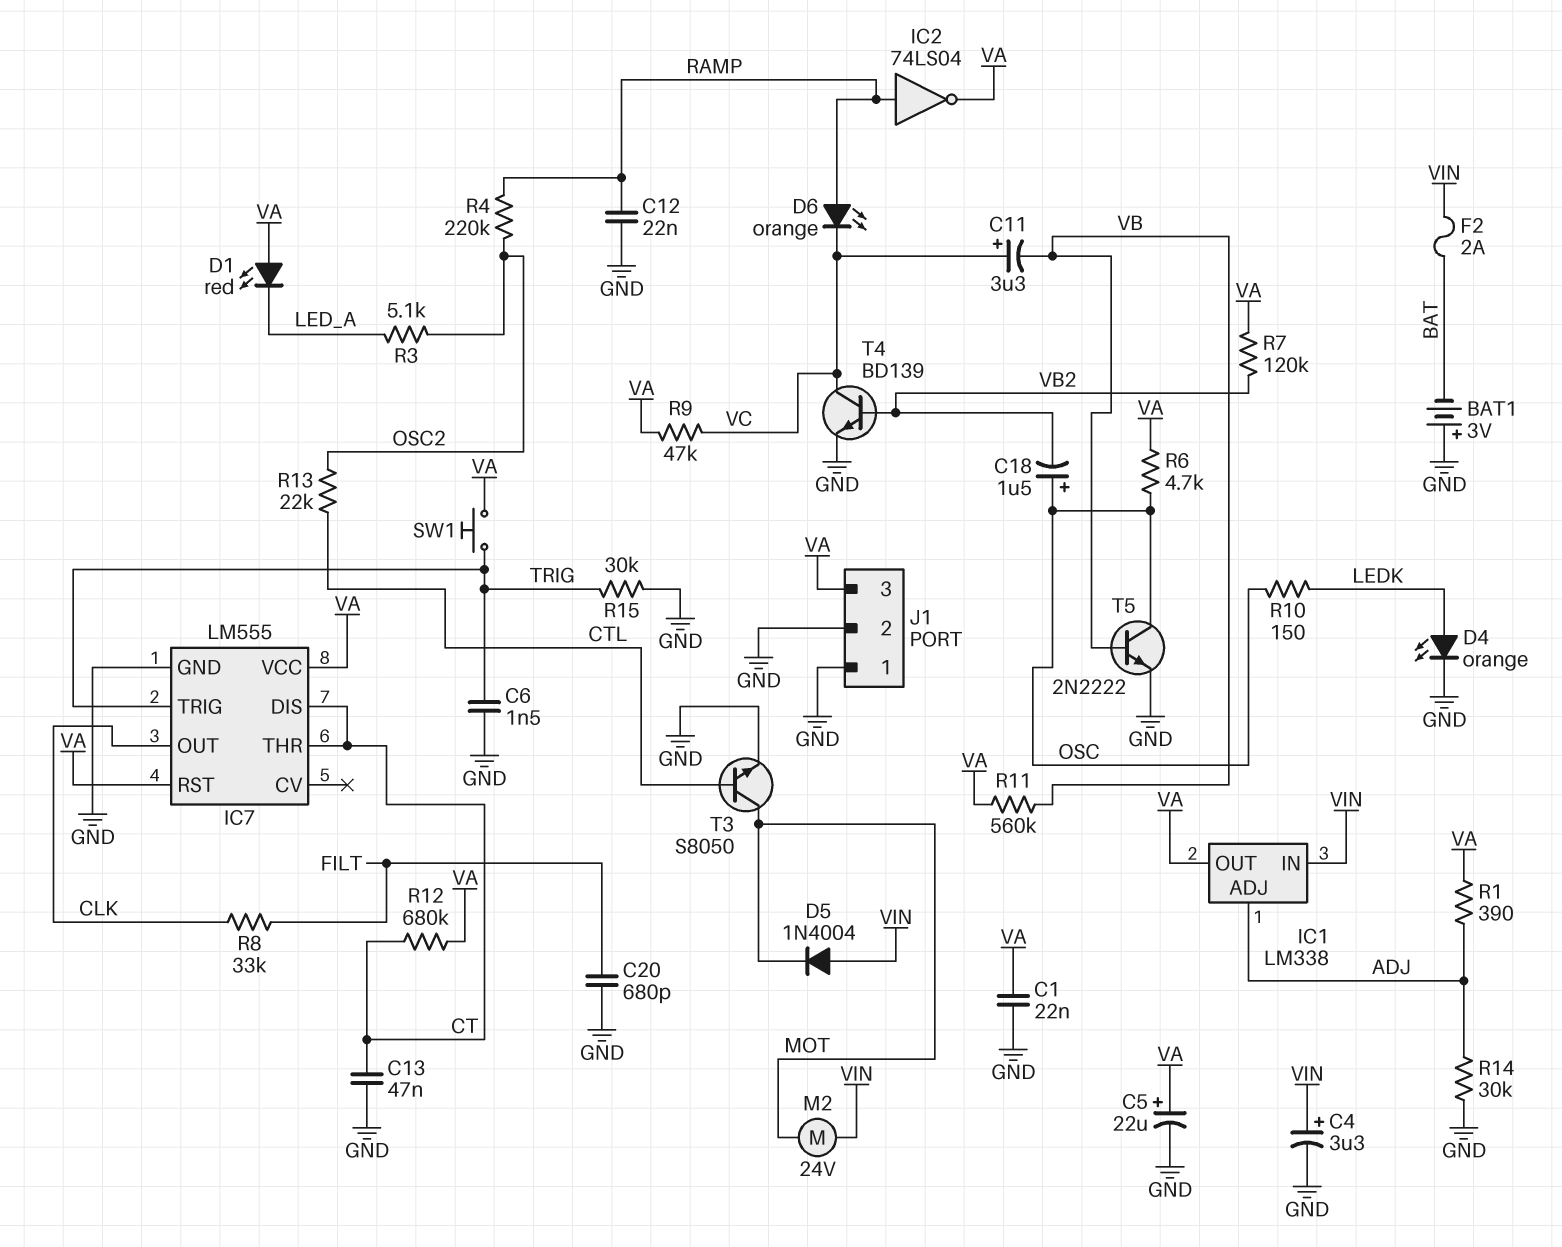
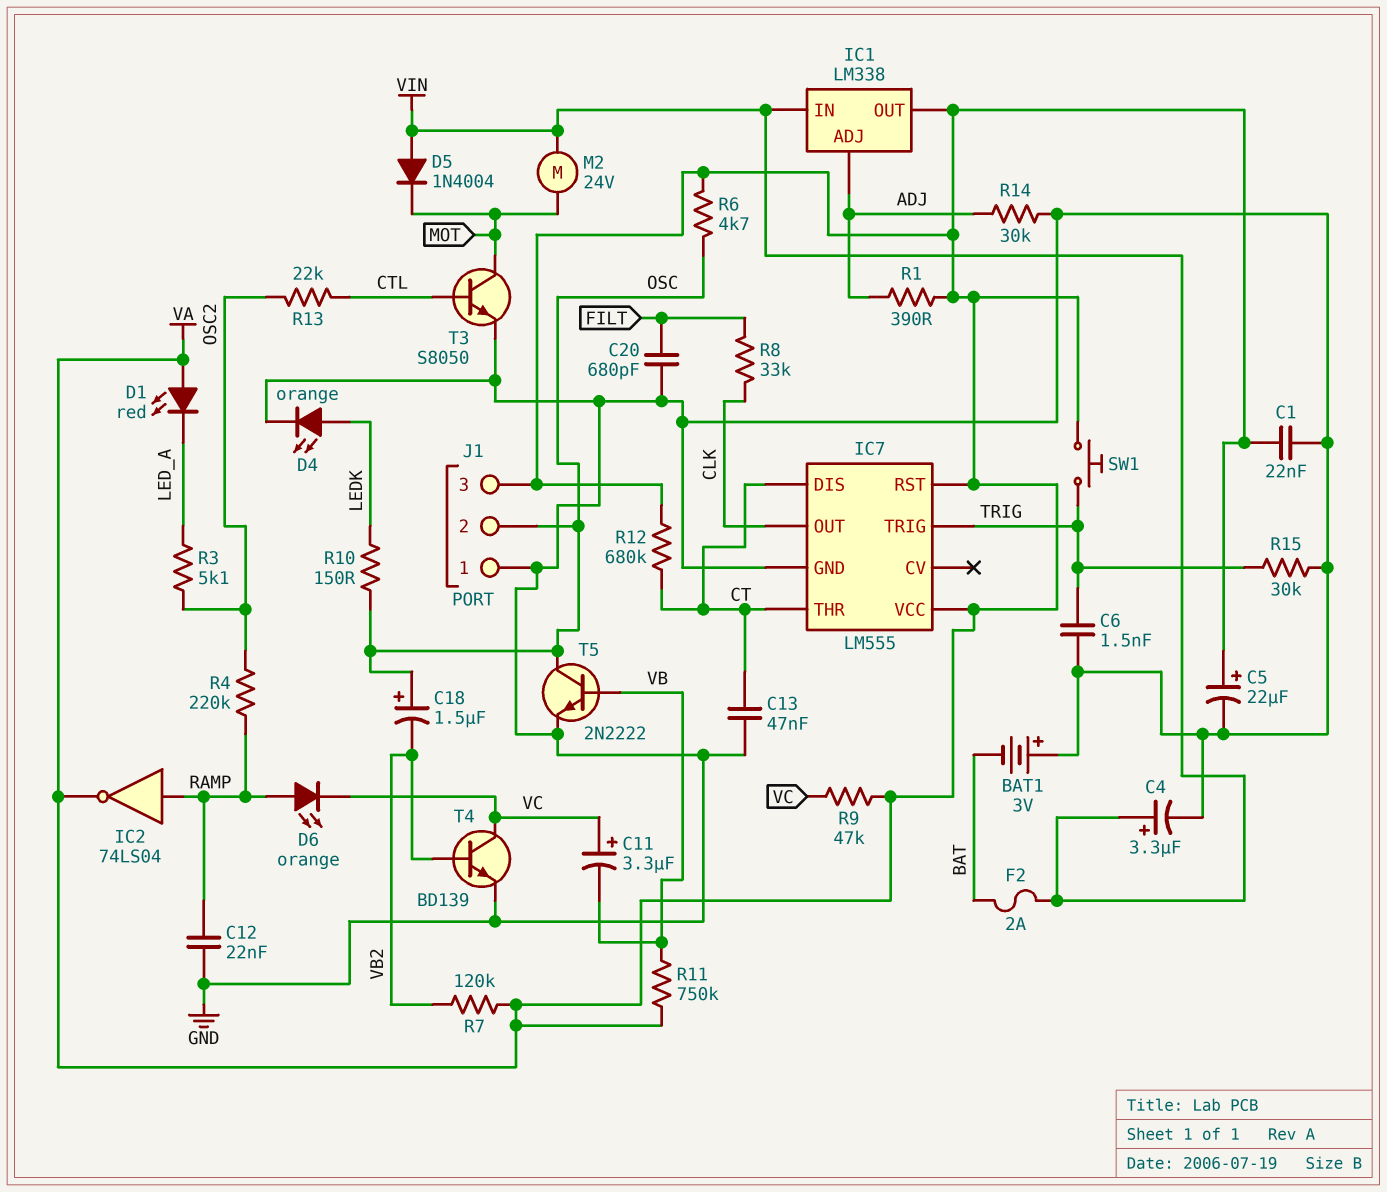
J1 pin 2: GND -> OSC
R11: 560k (VA, VB) -> 750k (VA, VB)

